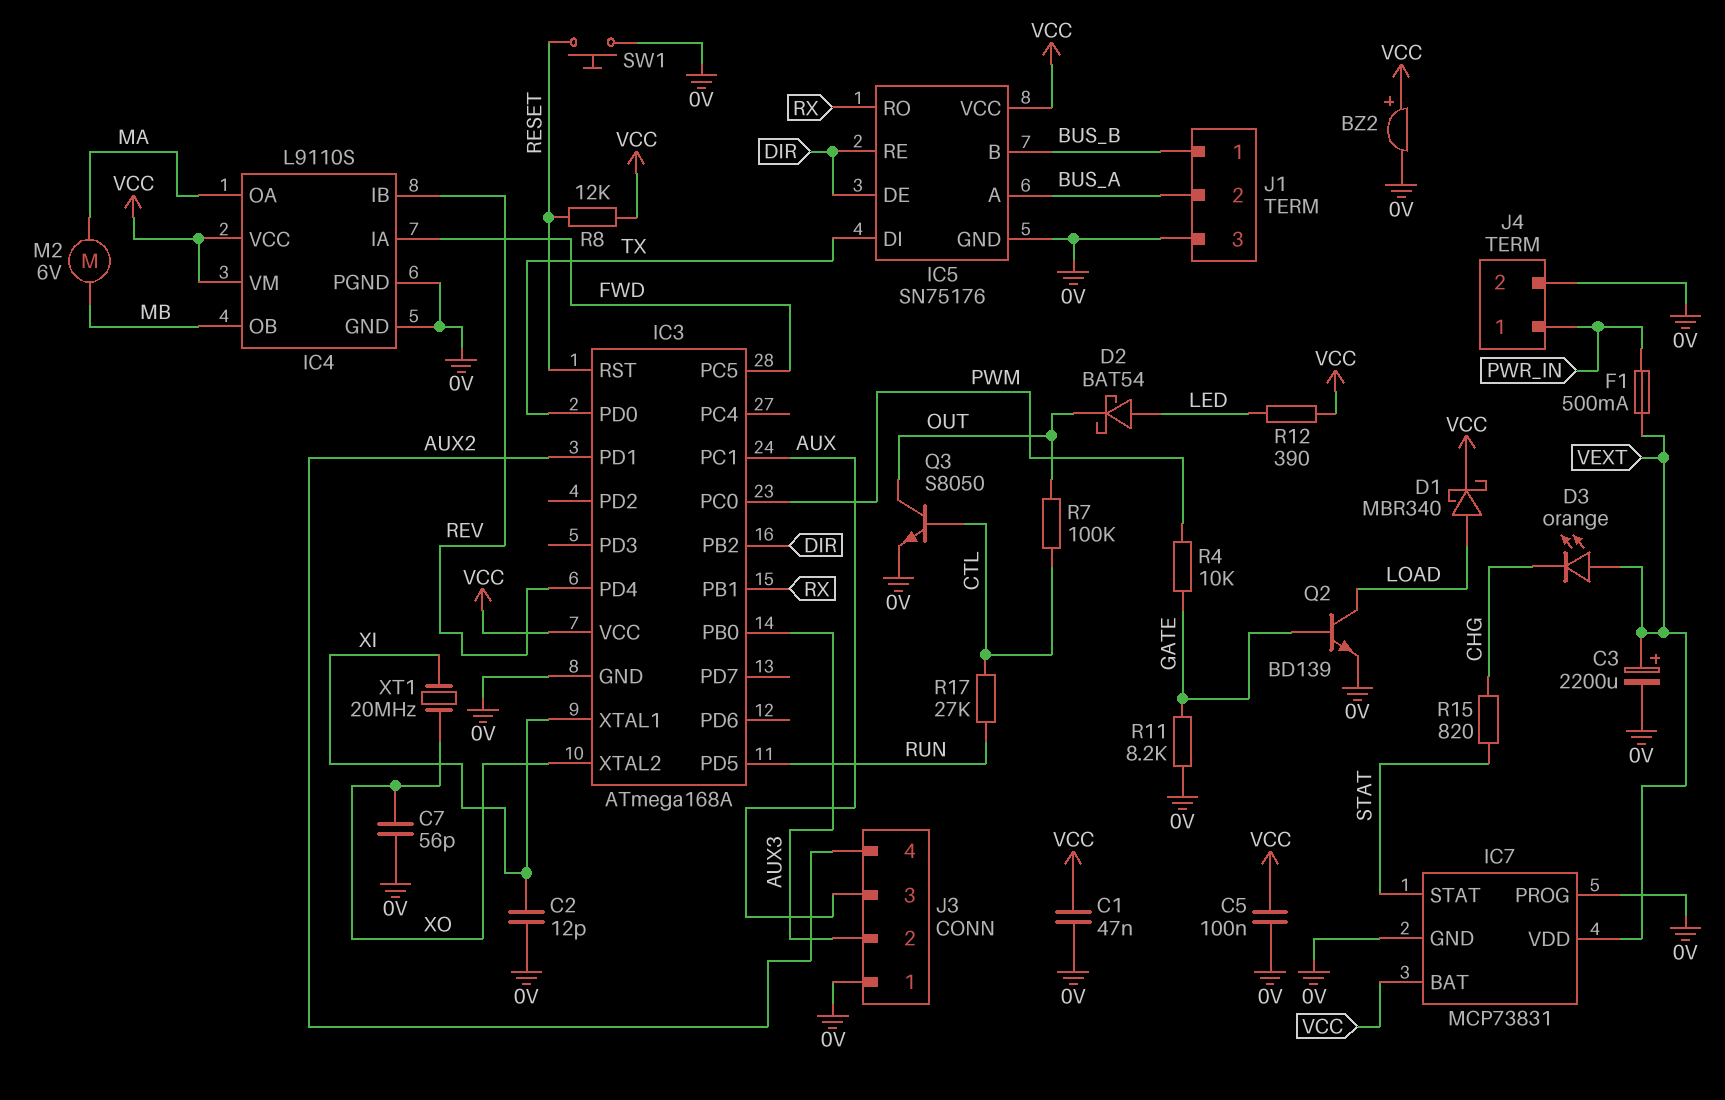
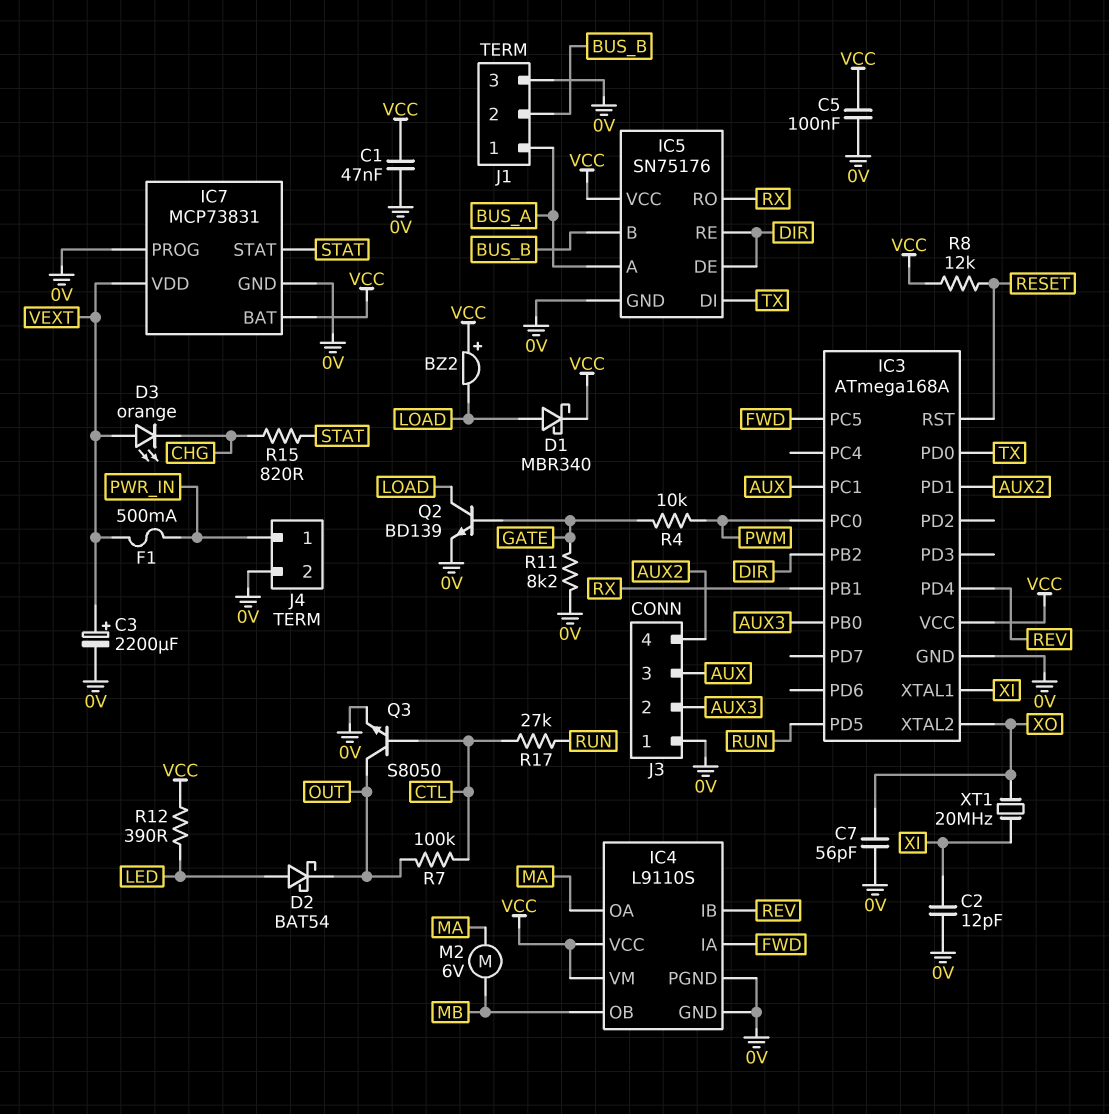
BZ2: buzzer (plus VCC, minus 0V) -> buzzer (plus VCC, minus LOAD)
J1 pin 1: BUS_B -> BUS_A
J1 pin 2: BUS_A -> BUS_B
SW1: button (0V, RESET) -> none

